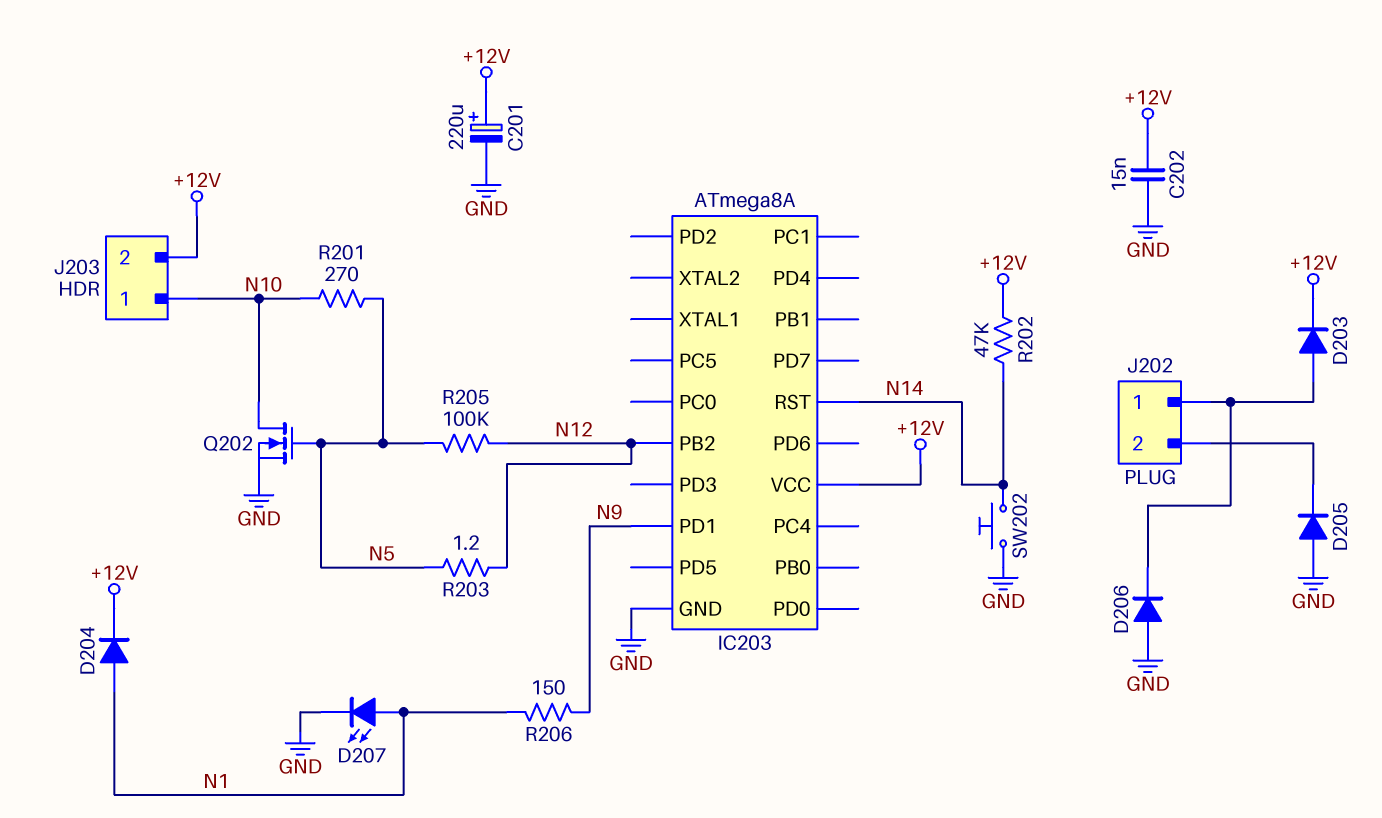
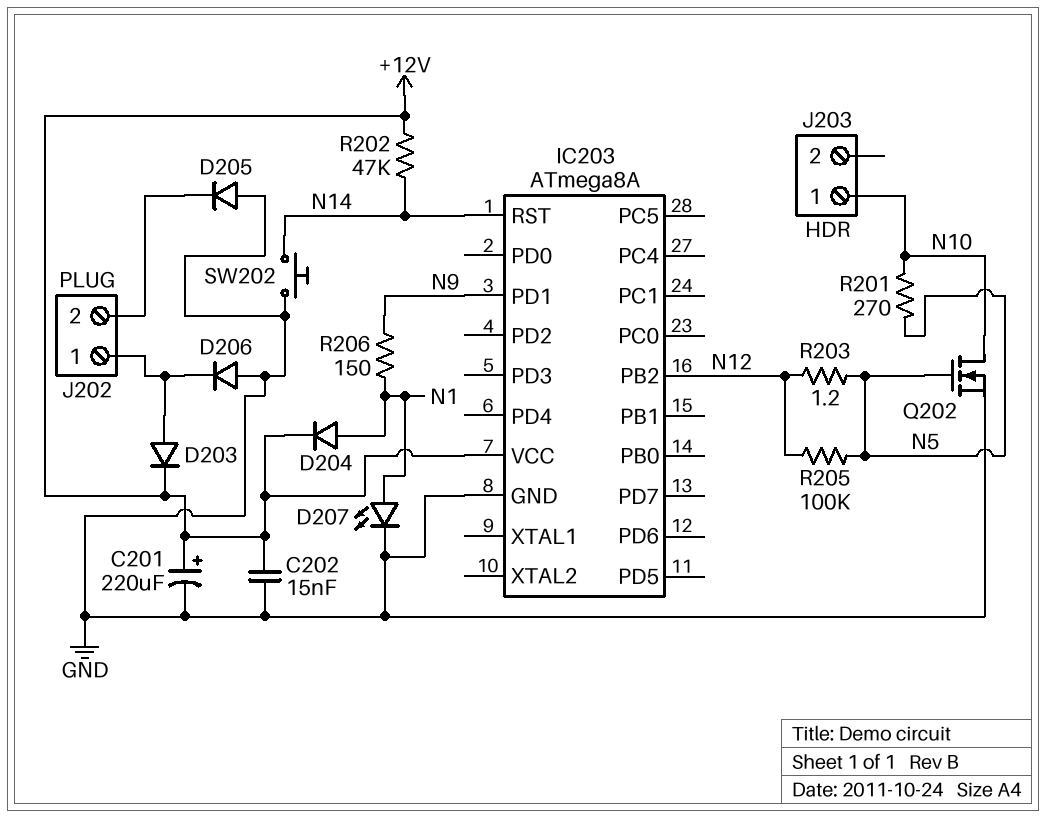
J203 pin 2: +12V -> none

